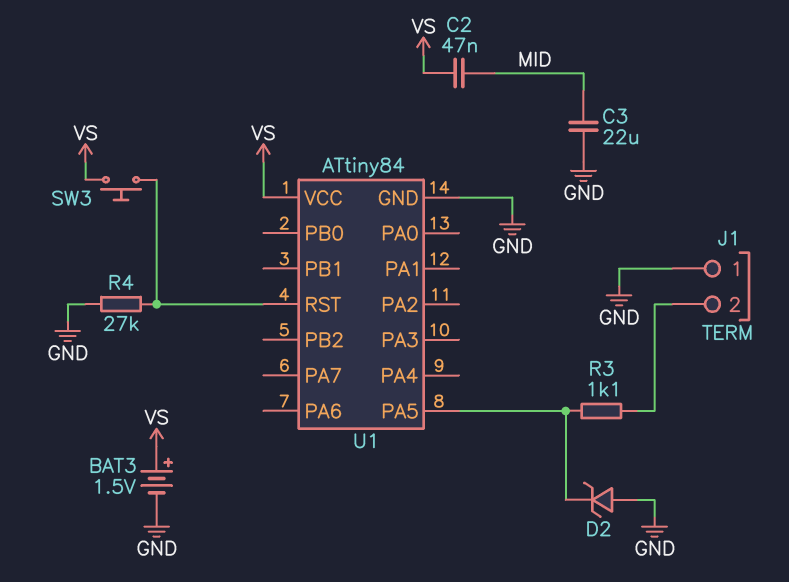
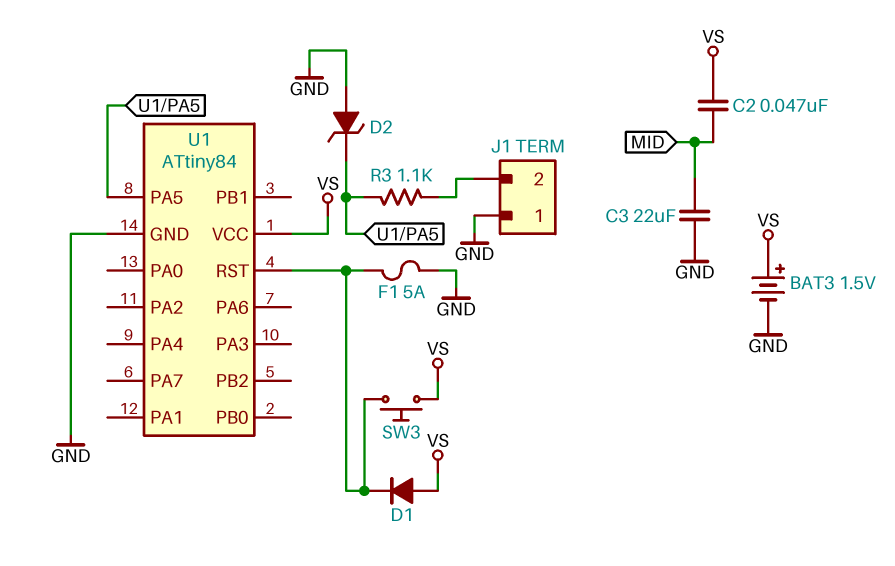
D1: none -> diode (A VS, K U1/RST)
F1: none -> 5A (GND, U1/RST)
R4: 27k (GND, U1/RST) -> none

